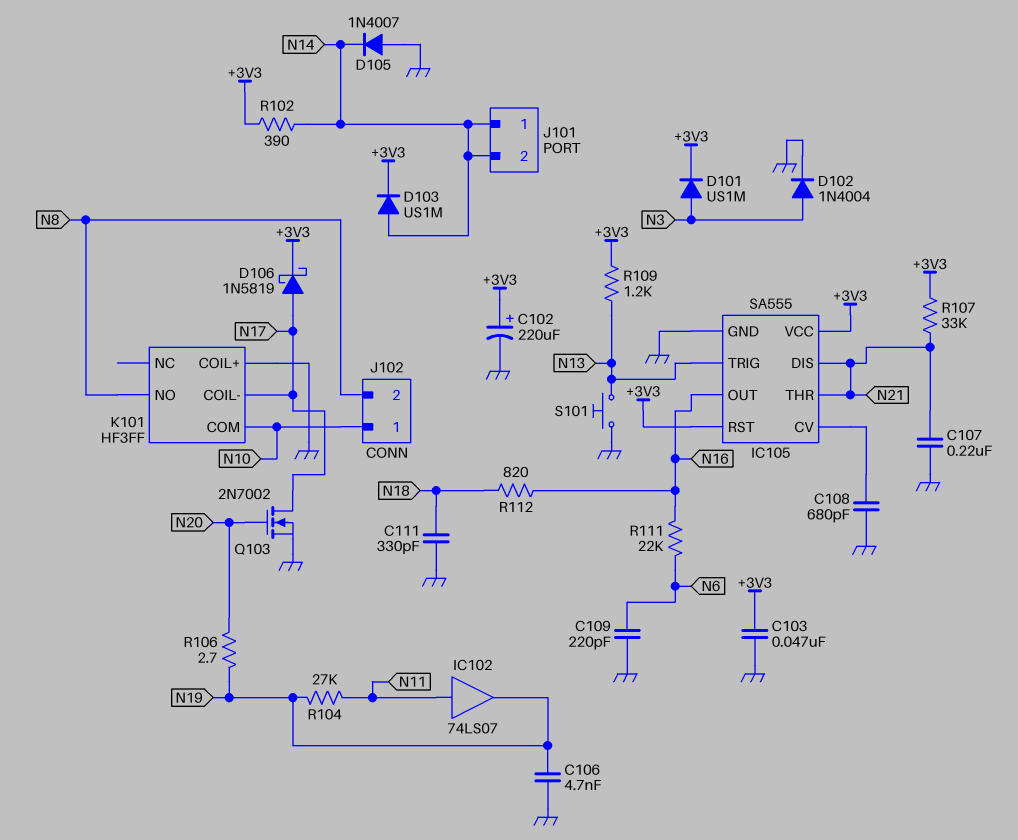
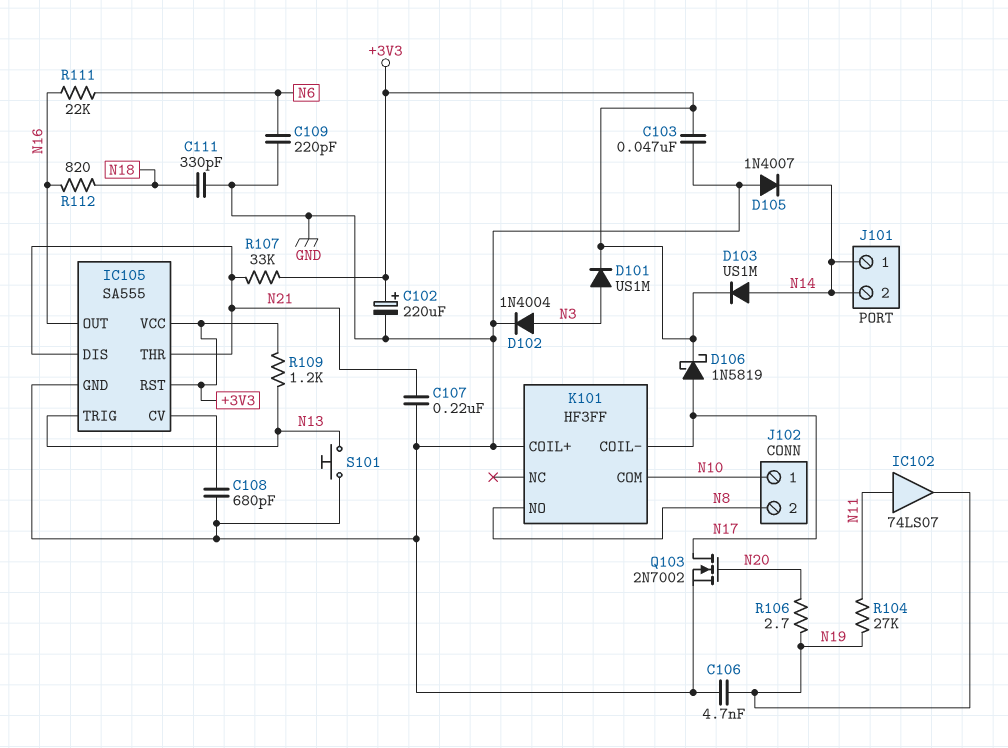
R102: 390 (+3V3, N14) -> none

